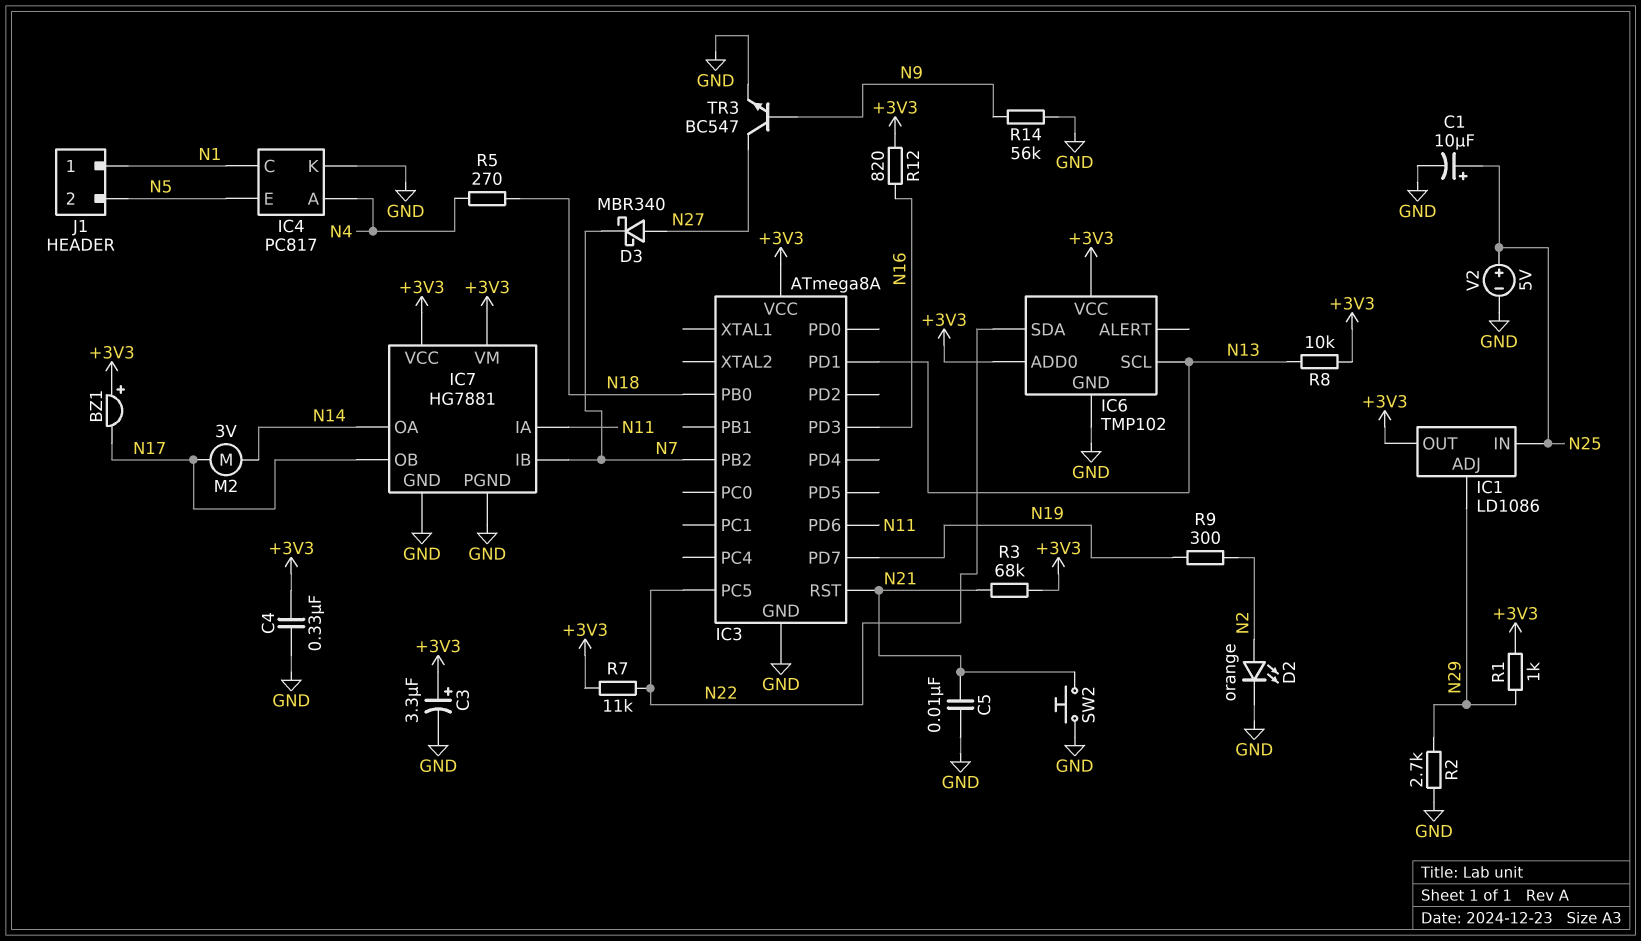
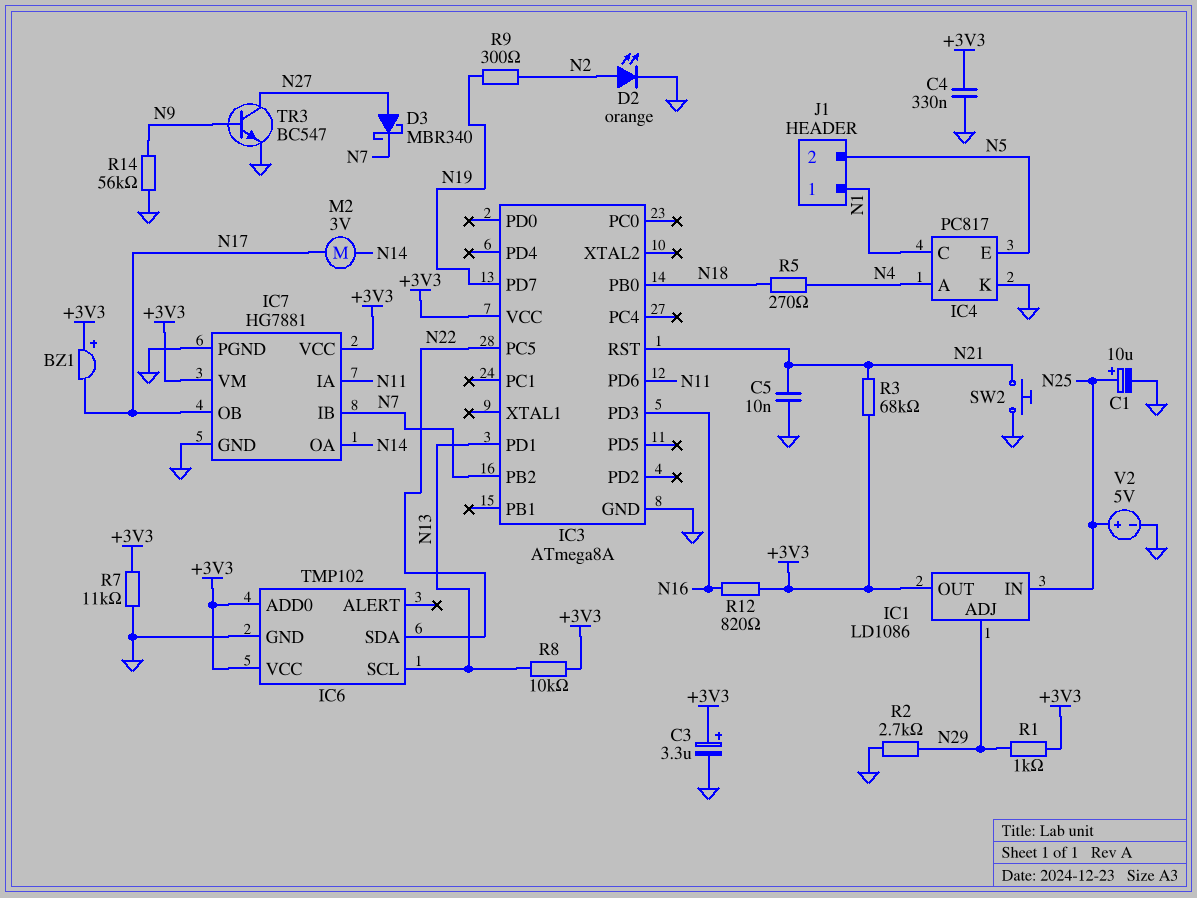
R7: 11k (+3V3, N22) -> 11k (+3V3, GND)

